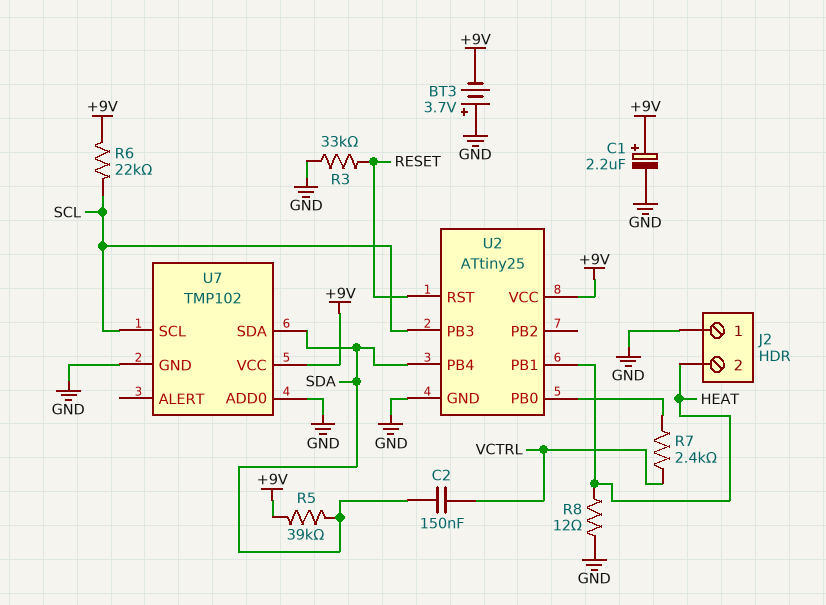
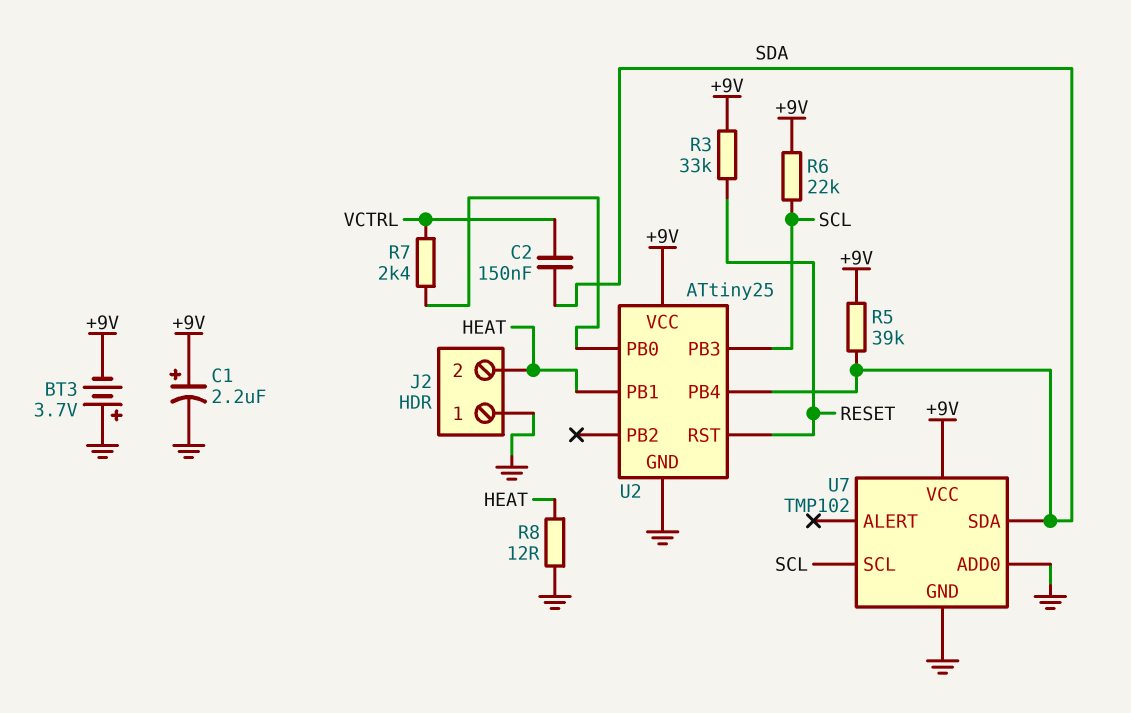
R3: 33k (GND, RESET) -> 33k (+9V, RESET)

